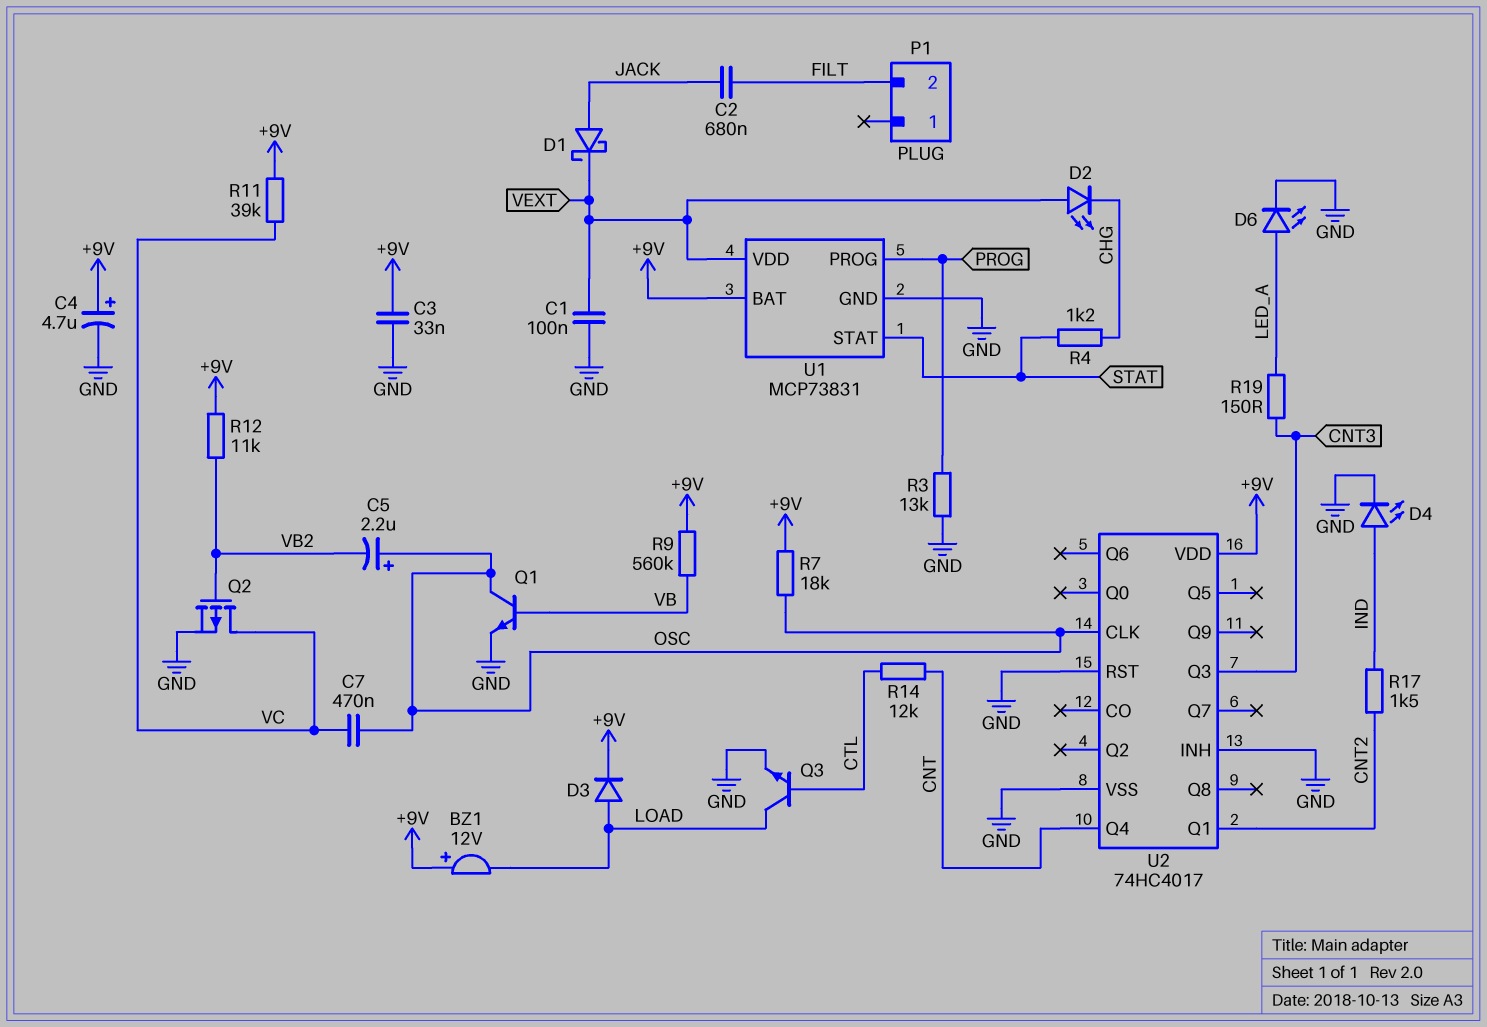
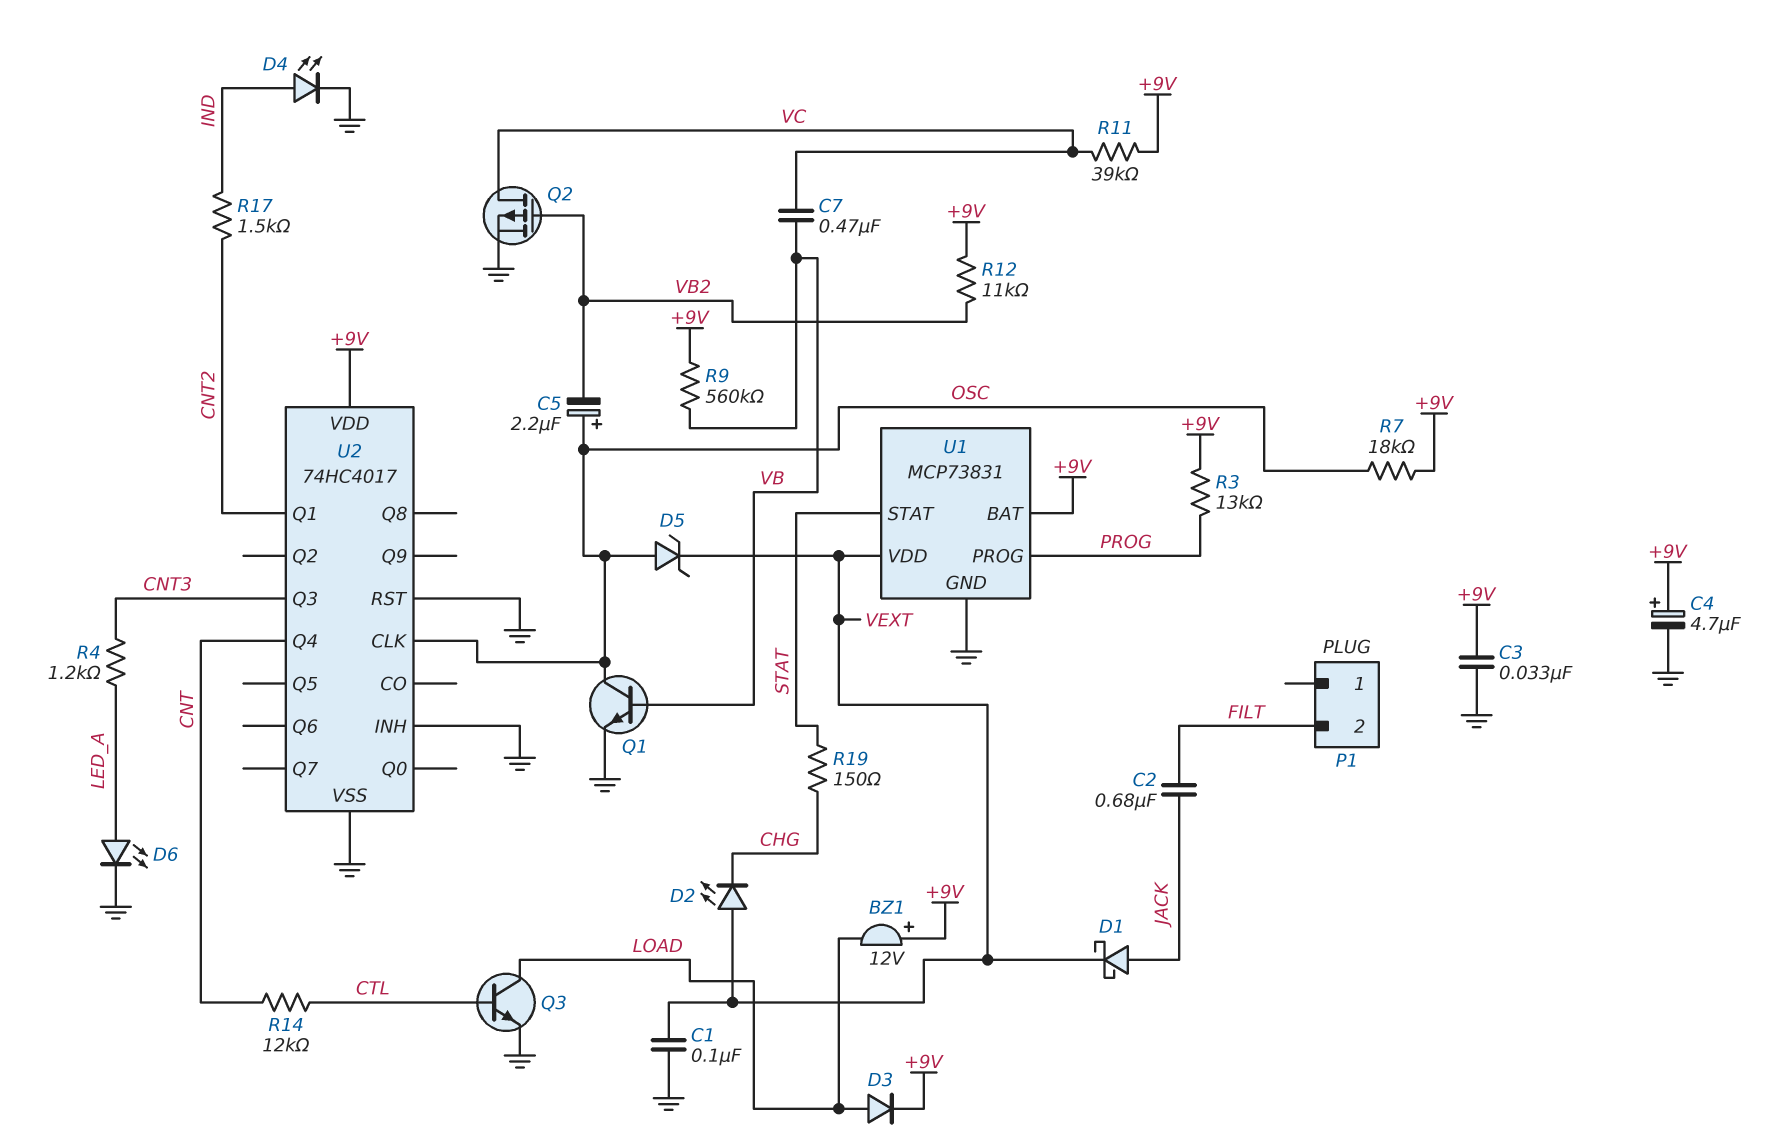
C7: 470nF (OSC, VC) -> 470nF (VB, VC)
D5: none -> zener (A OSC, K VEXT)
R3: 13k (GND, PROG) -> 13k (+9V, PROG)
R4: 1.2k (CHG, STAT) -> 1.2k (CNT3, LED_A)
R19: 150 (CNT3, LED_A) -> 150 (CHG, STAT)

